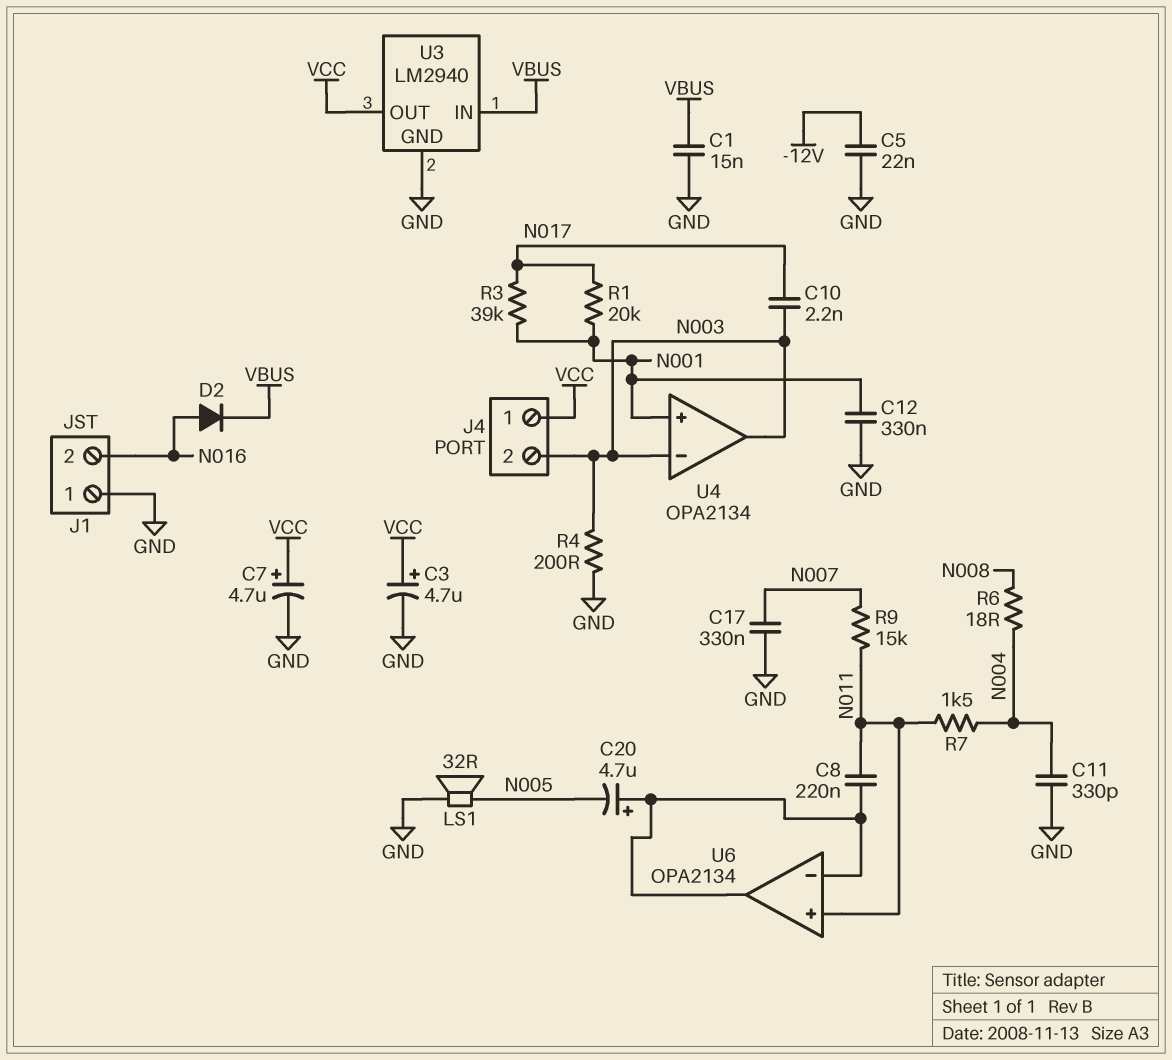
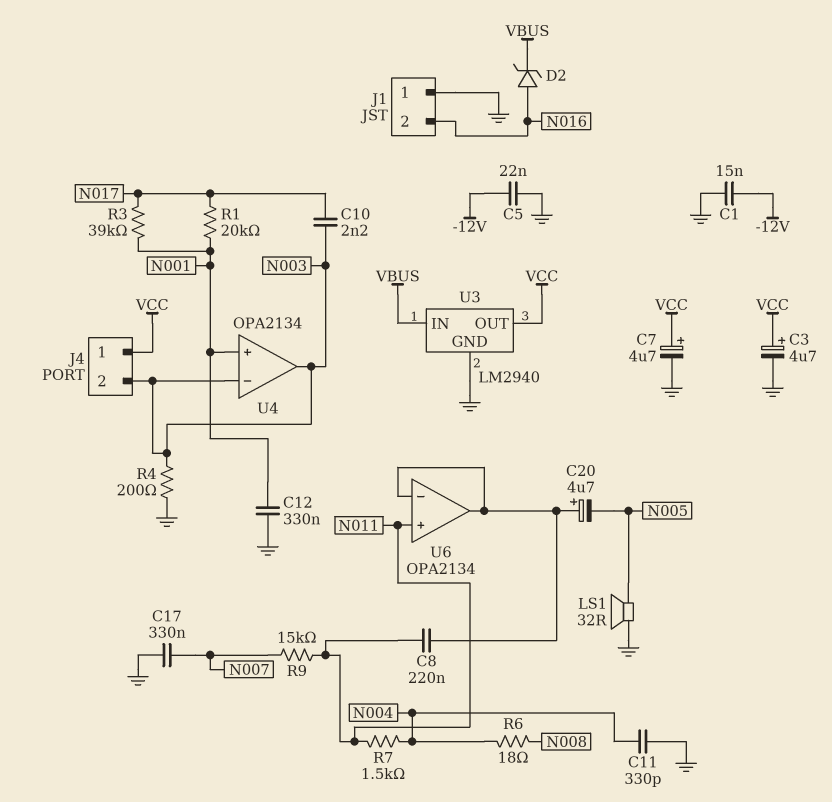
C1: 15nF (GND, VBUS) -> 15nF (-12V, GND)
D2: diode (A N016, K VBUS) -> zener (A N016, K VBUS)

